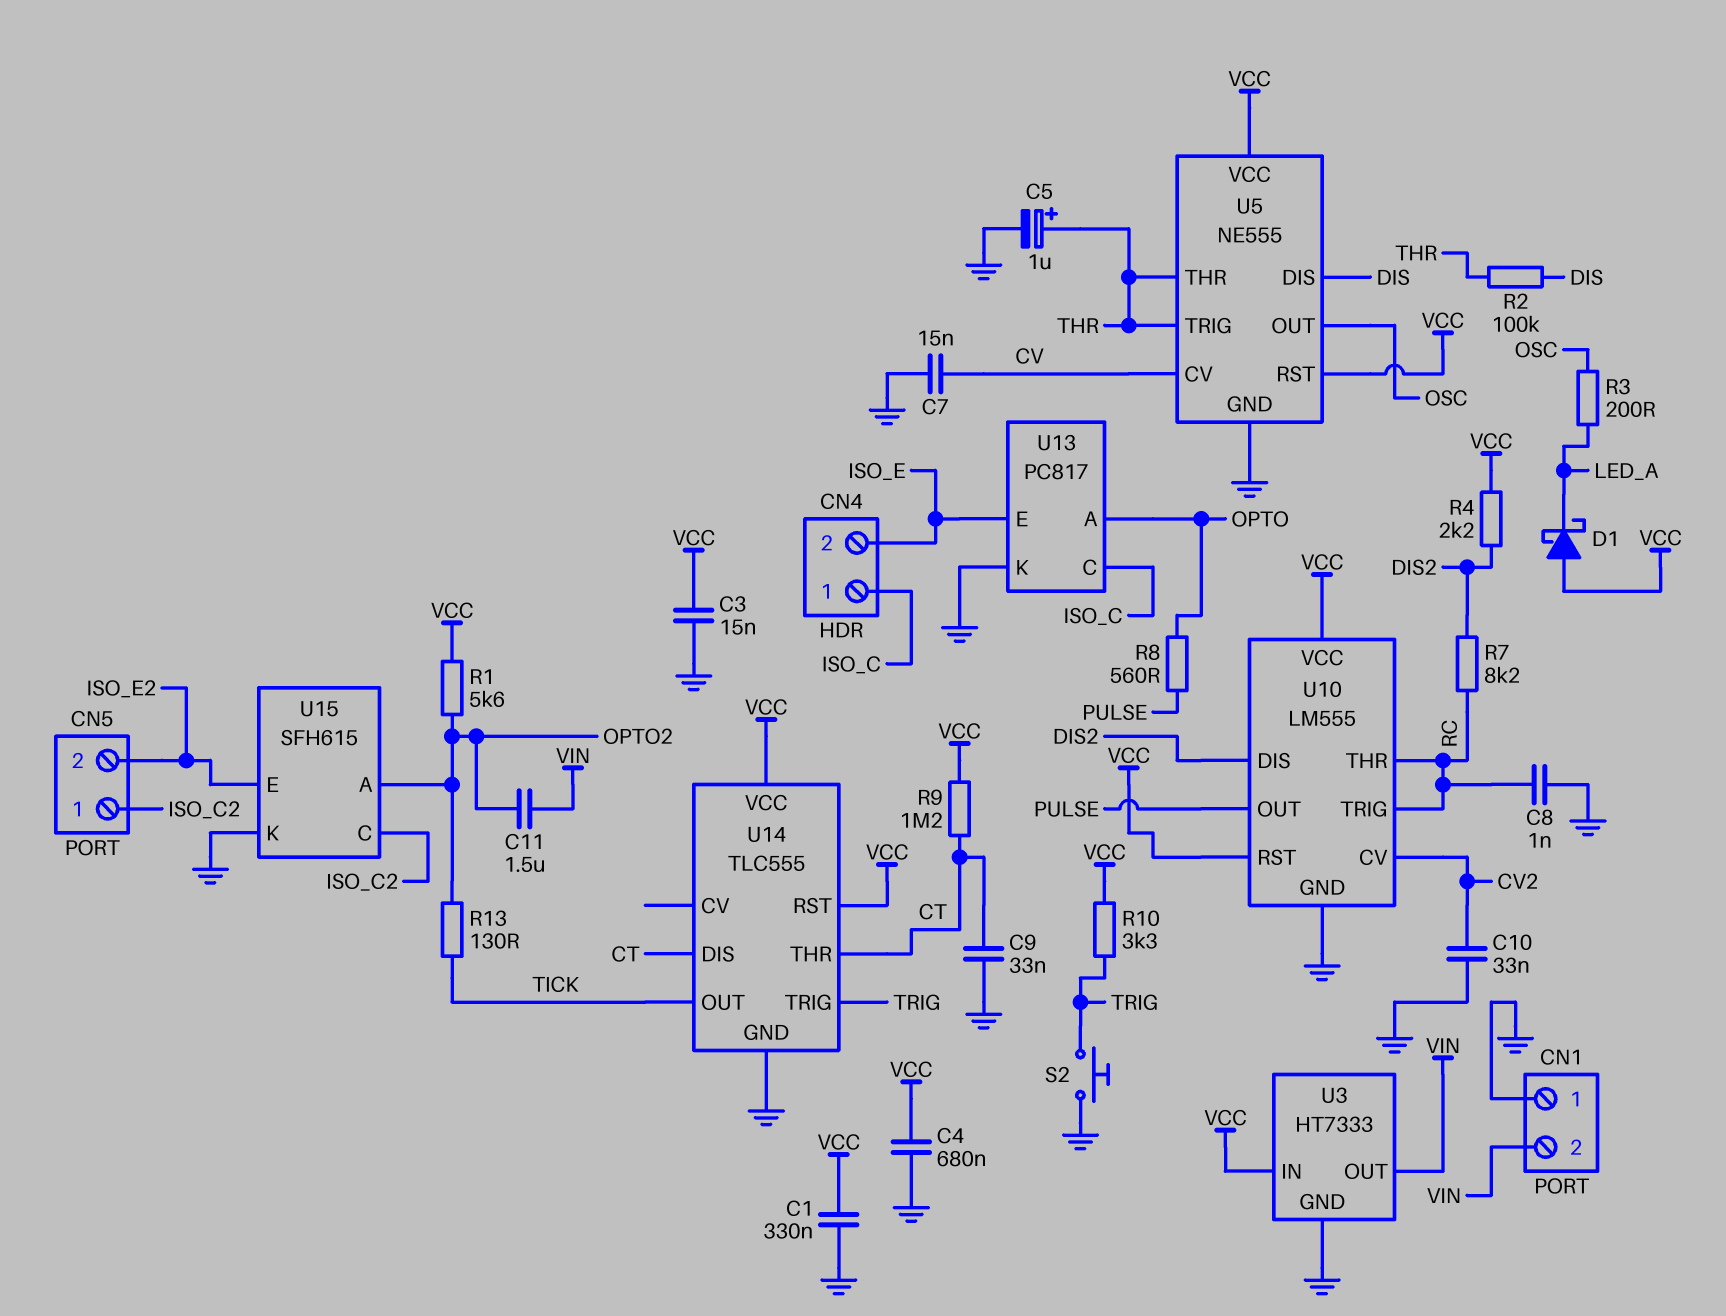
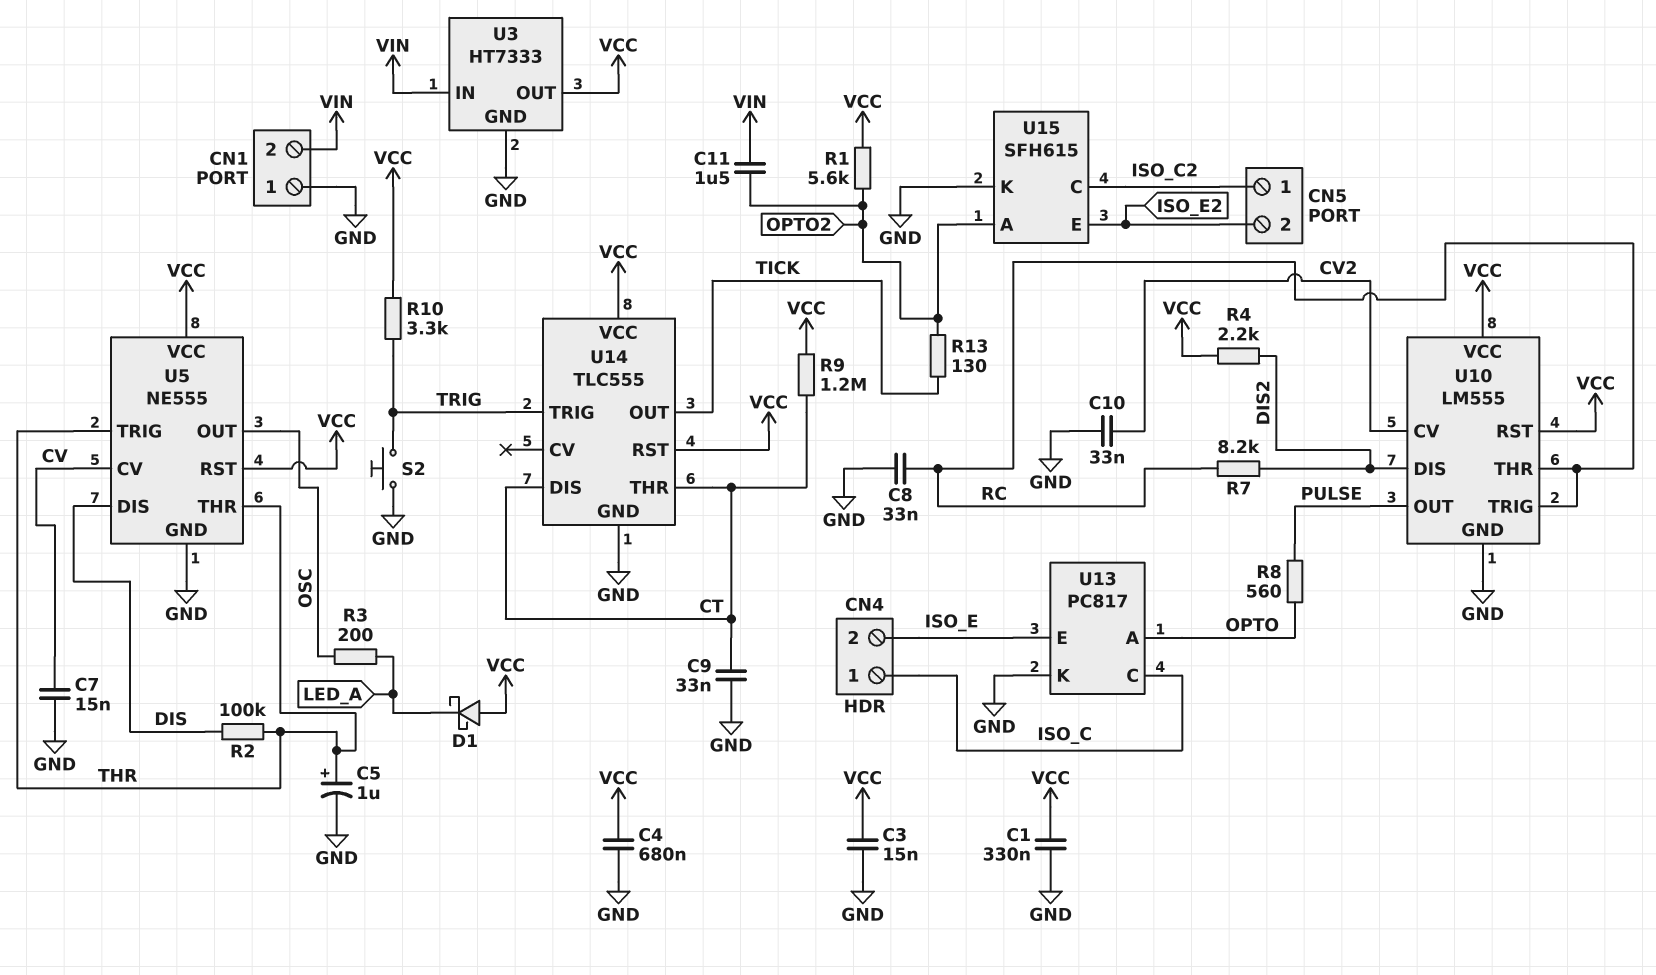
C8: 1nF (GND, RC) -> 33nF (GND, RC)
U3 pin IN: VCC -> VIN
U3 pin OUT: VIN -> VCC

